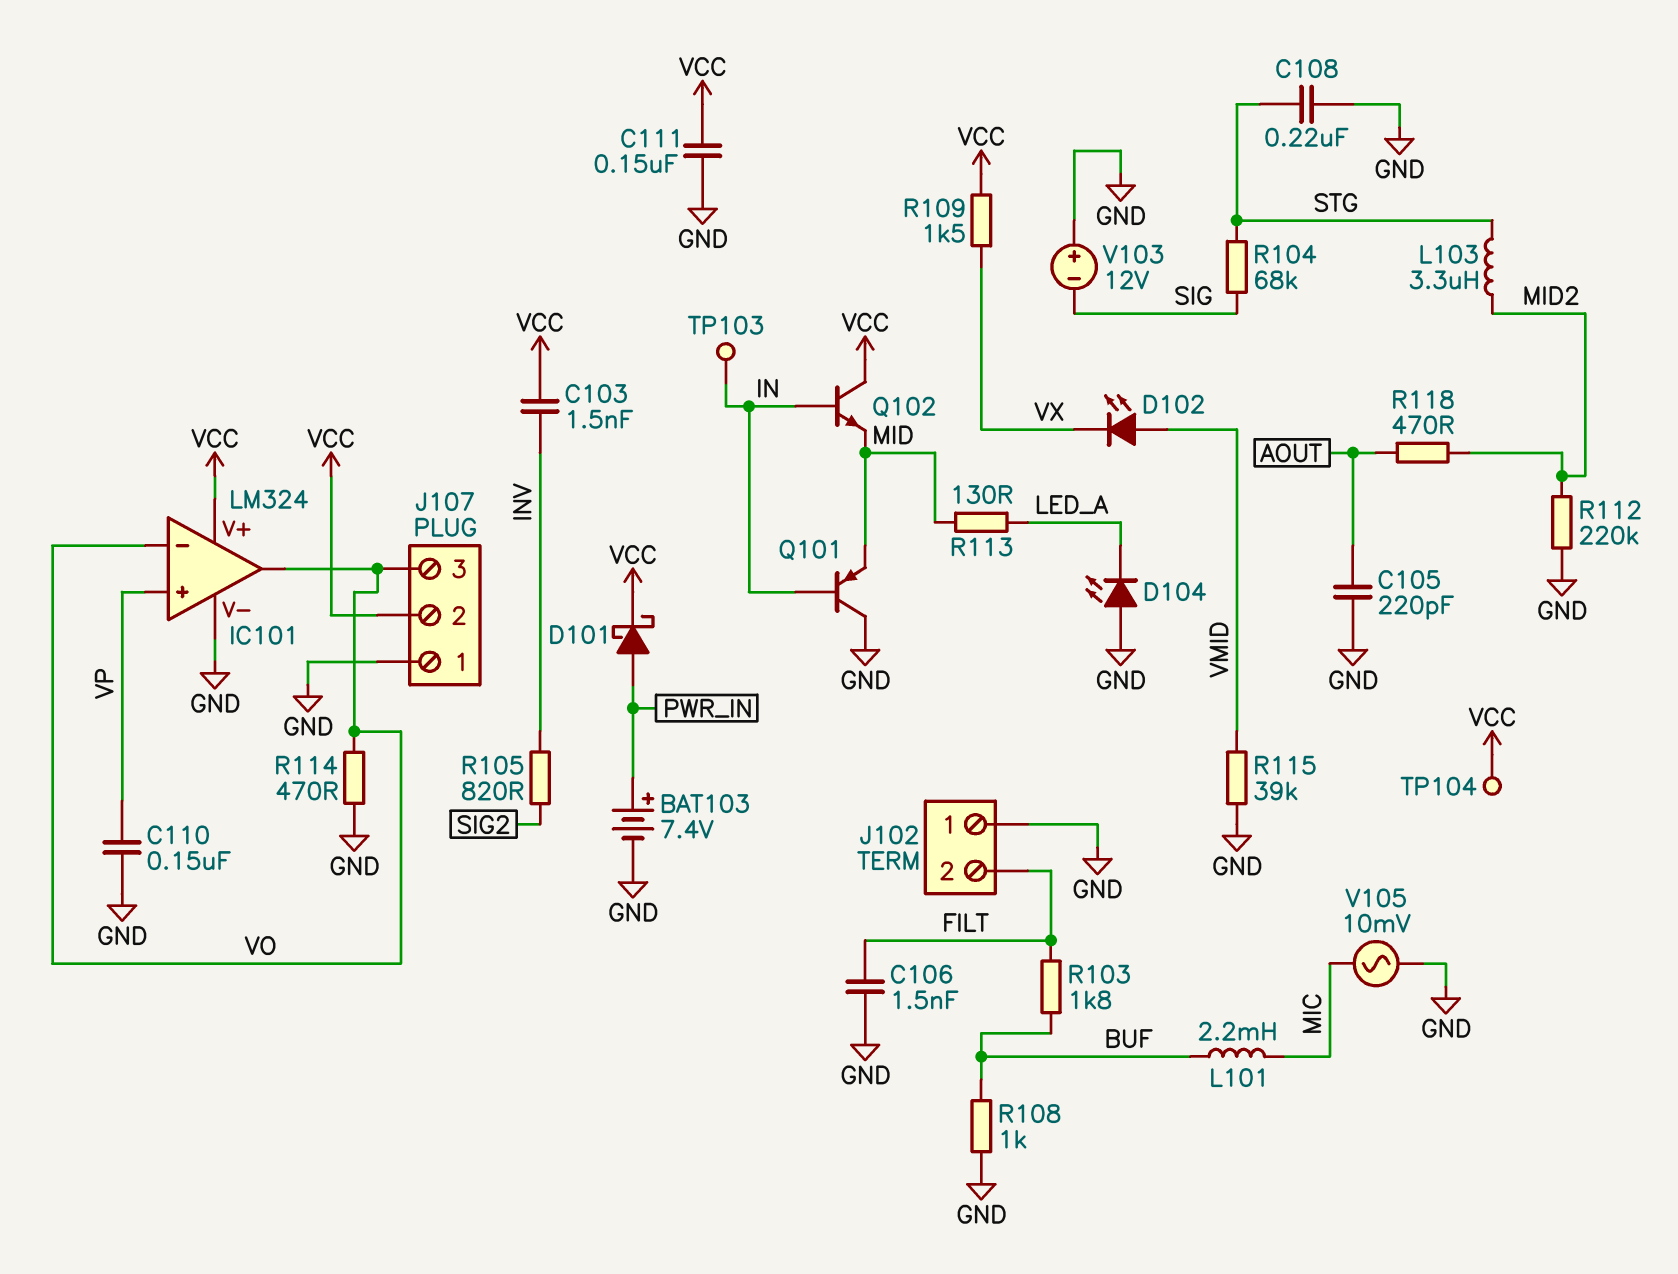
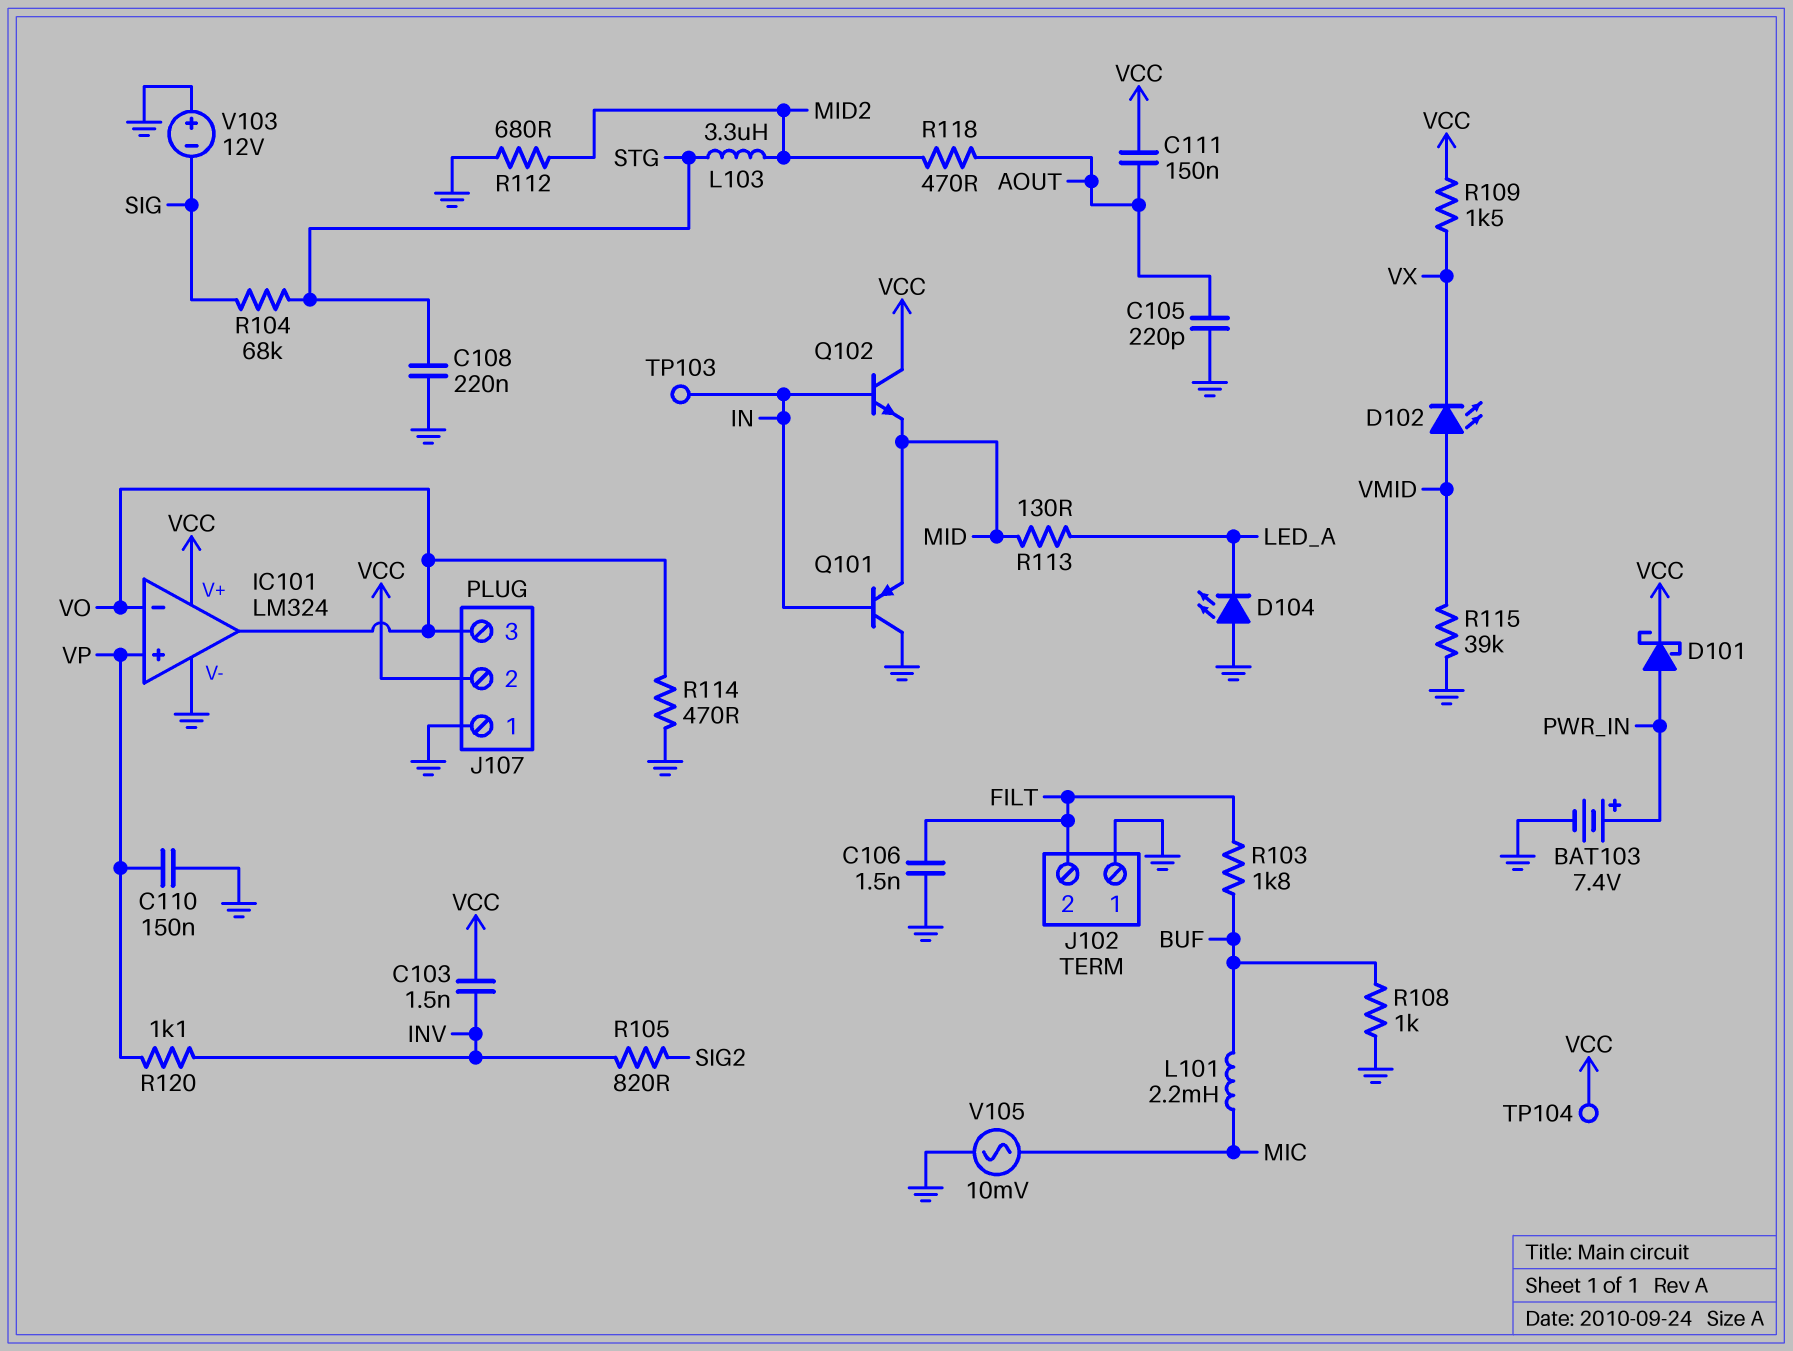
C111: 150nF (GND, VCC) -> 150nF (AOUT, VCC)
R112: 220k (GND, MID2) -> 680 (GND, MID2)
R120: none -> 1.1k (INV, VP)

